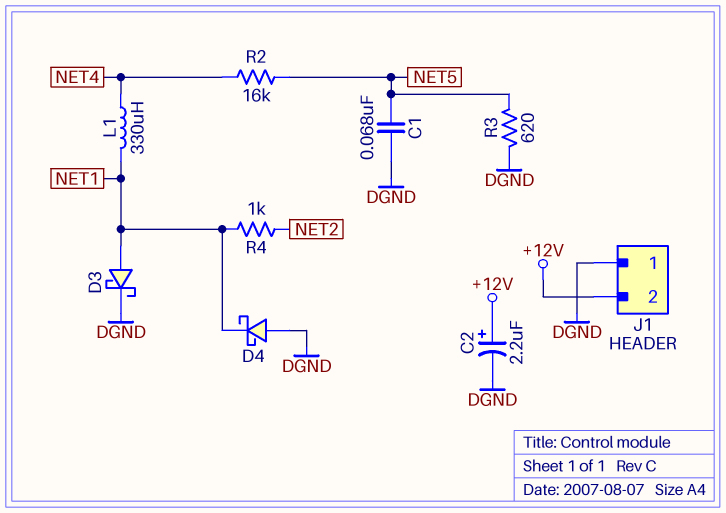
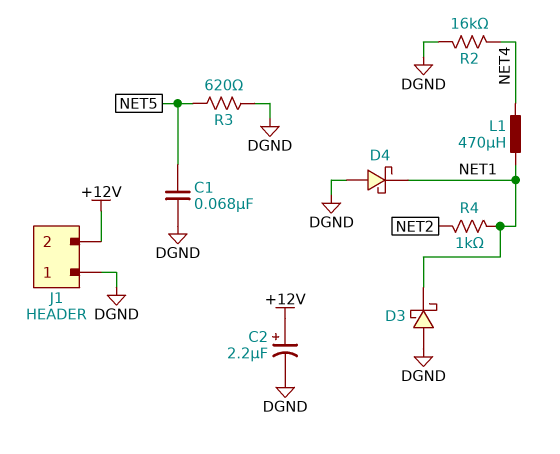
D3: schottky (A NET1, K DGND) -> schottky (A DGND, K NET1)
L1: 330uH (NET1, NET4) -> 470uH (NET1, NET4)
R2: 16k (NET4, NET5) -> 16k (DGND, NET4)

